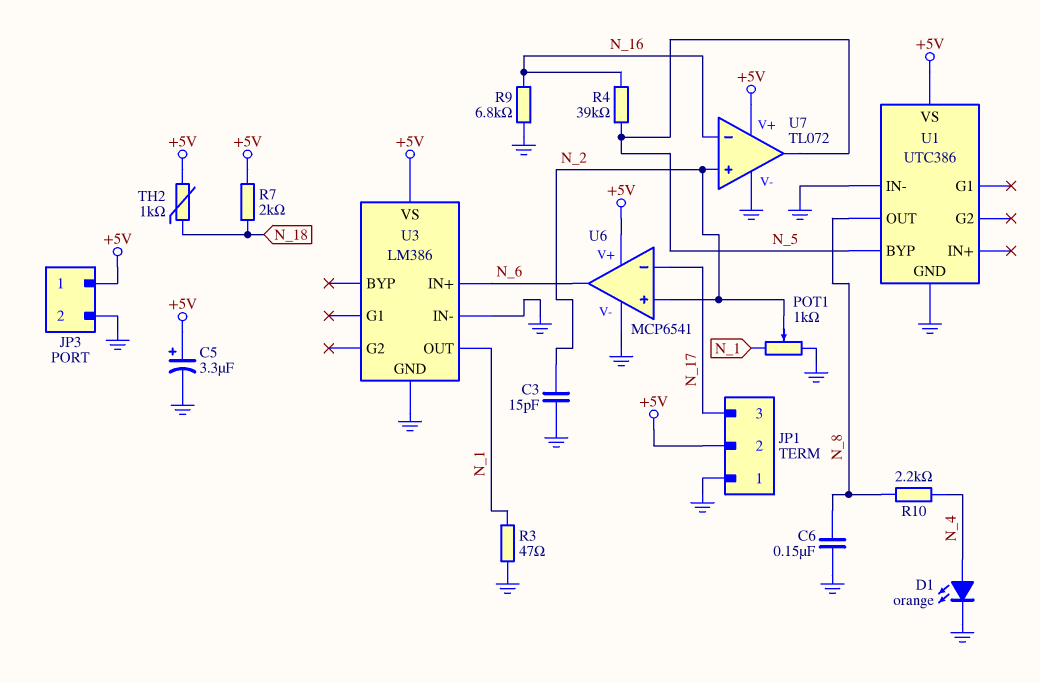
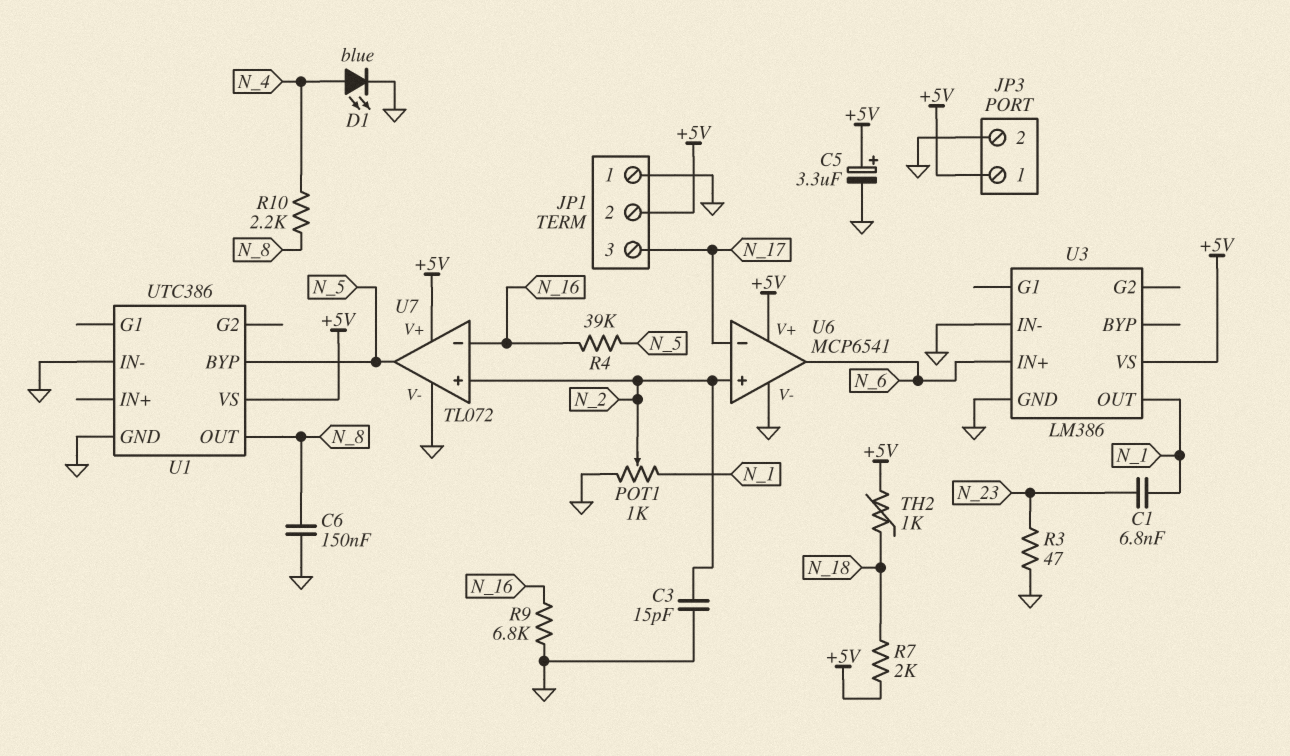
C1: none -> 6.8nF (N_1, N_23)
D1: LED orange (A N_4, K GND) -> LED blue (A N_4, K GND)
R3: 47 (GND, N_1) -> 47 (GND, N_23)

